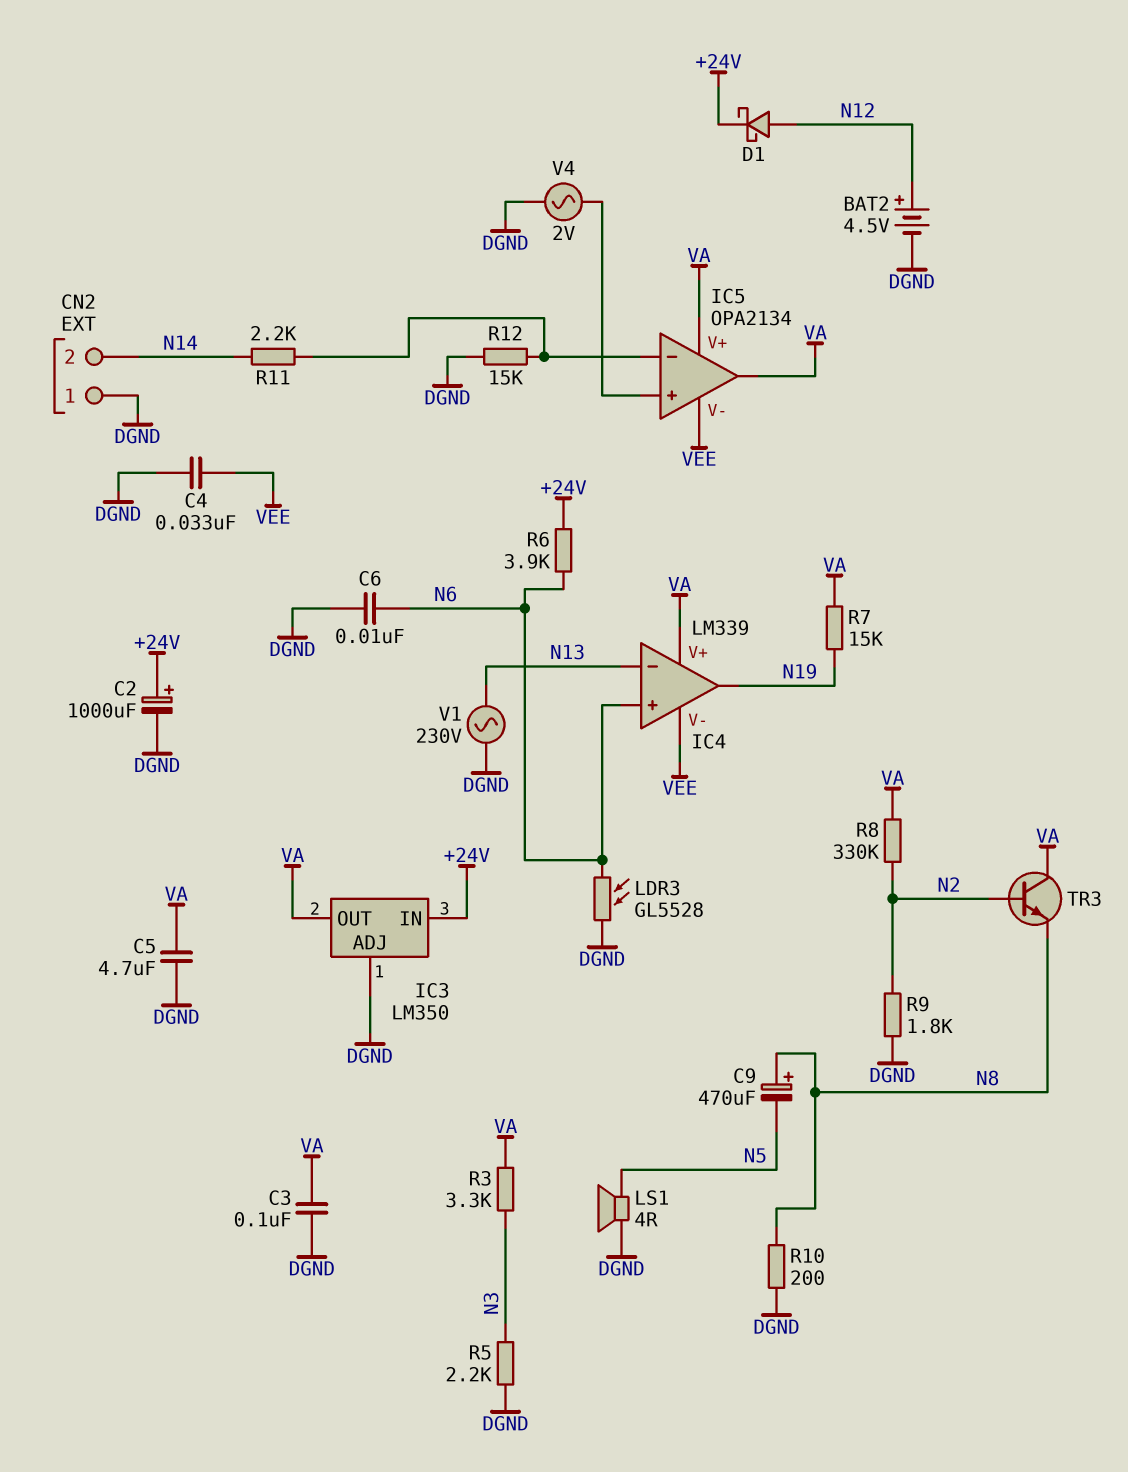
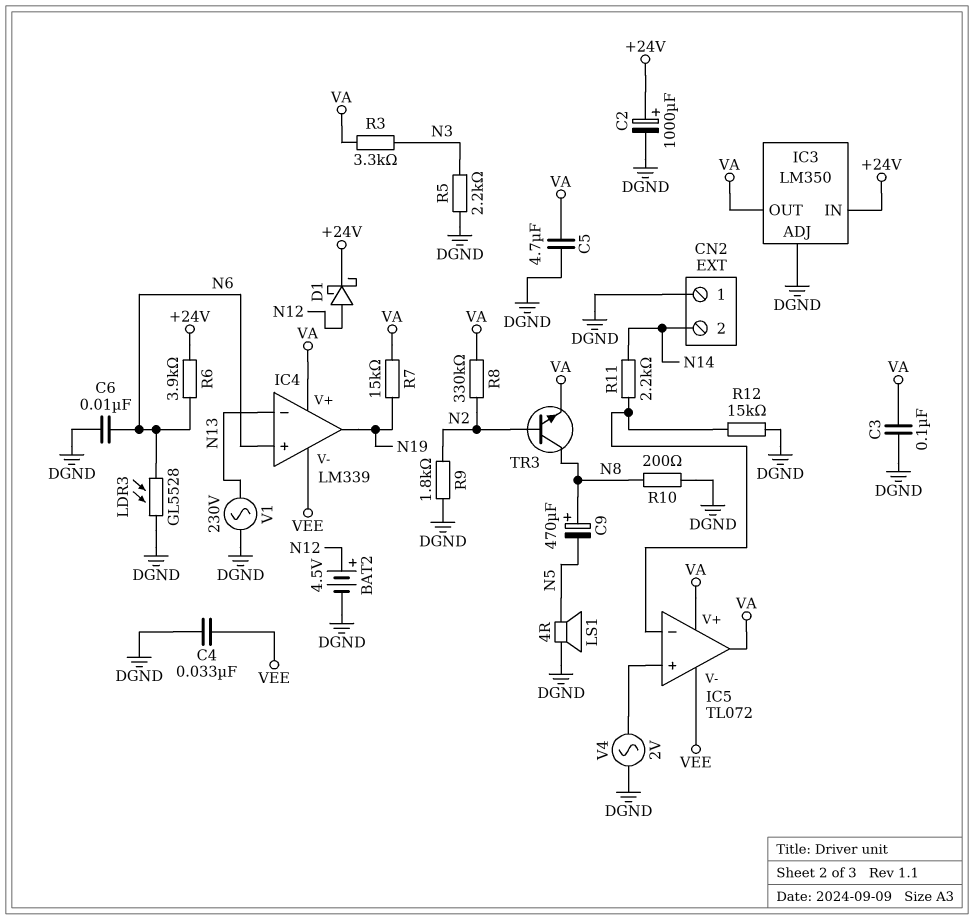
IC5: OPA2134 -> TL072
TR3: NPN (B N2, C VA, E N8) -> NPN (B N2, C N8, E VA)

